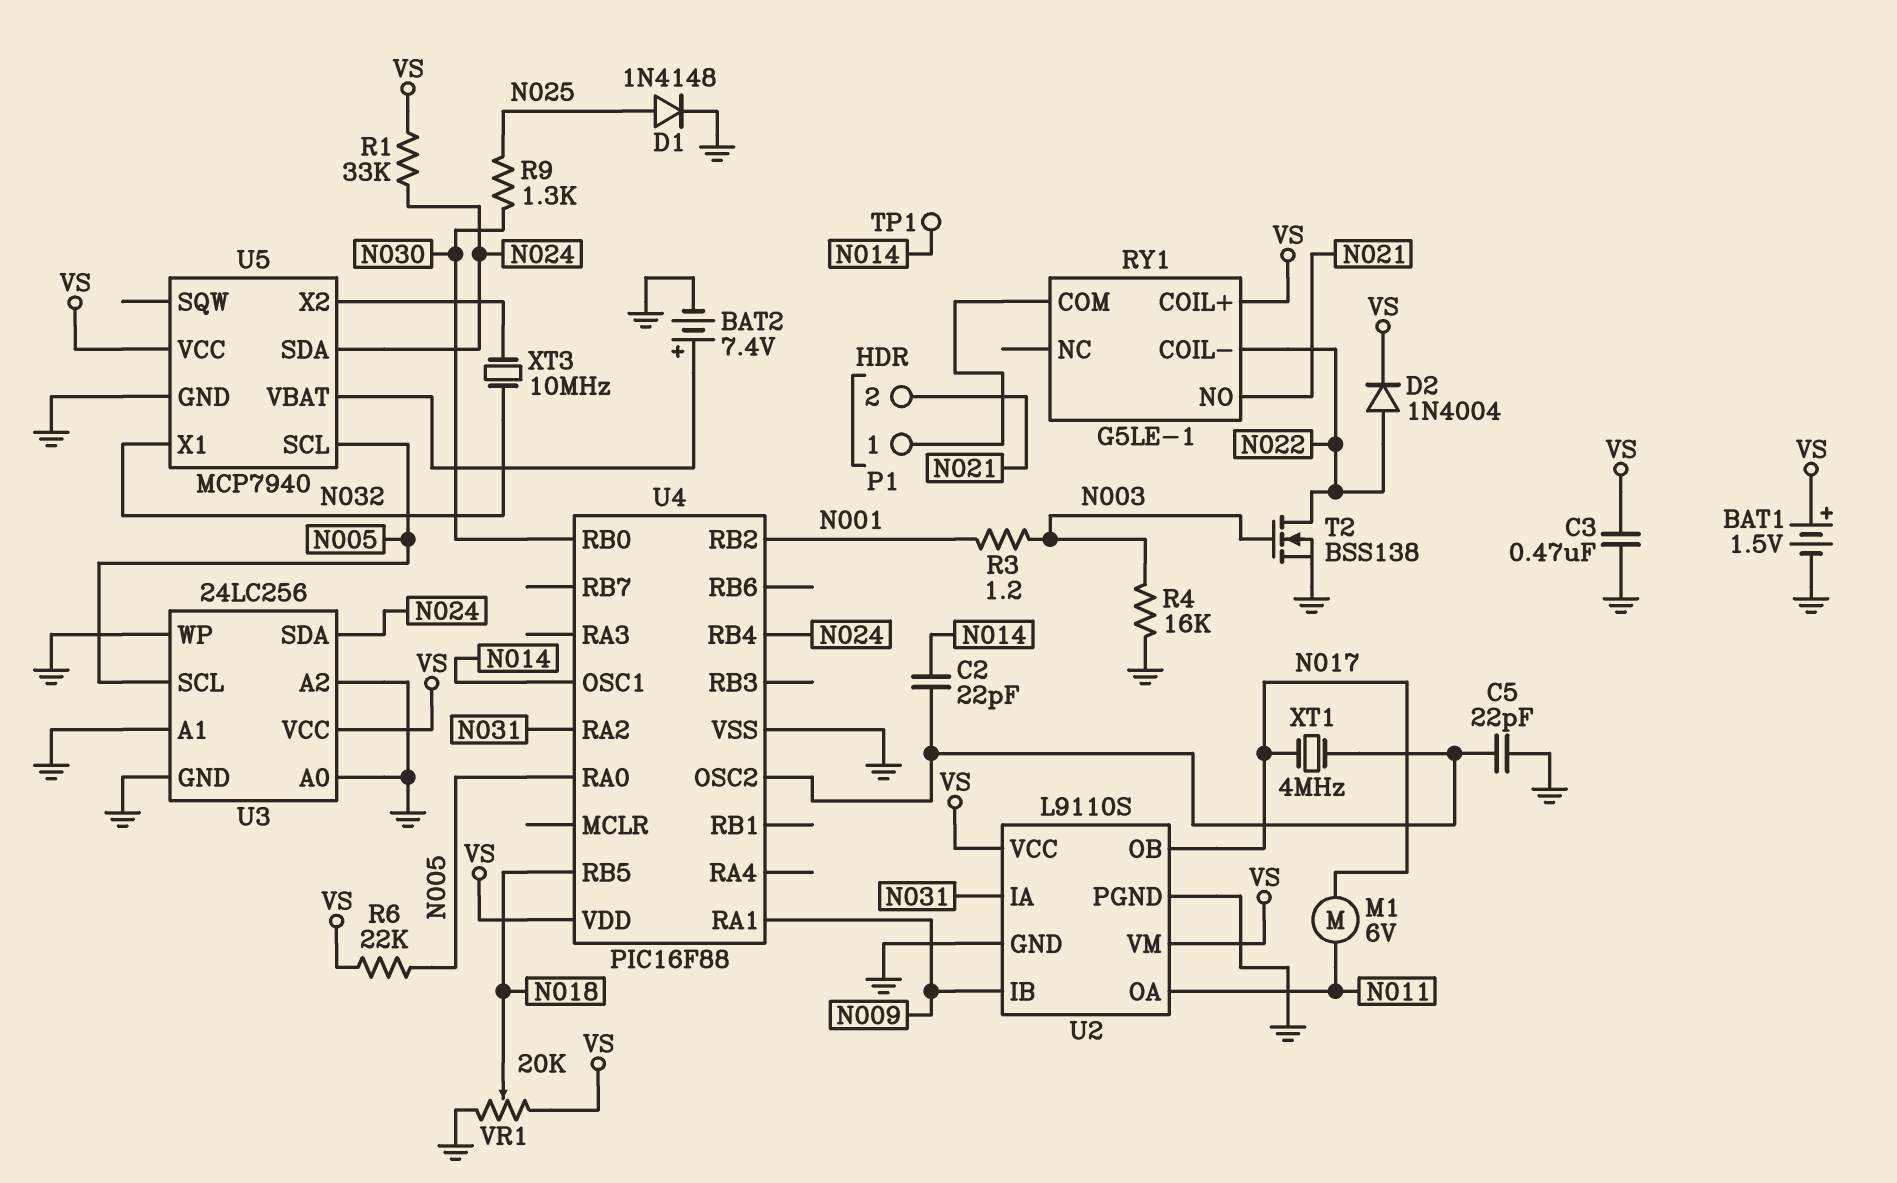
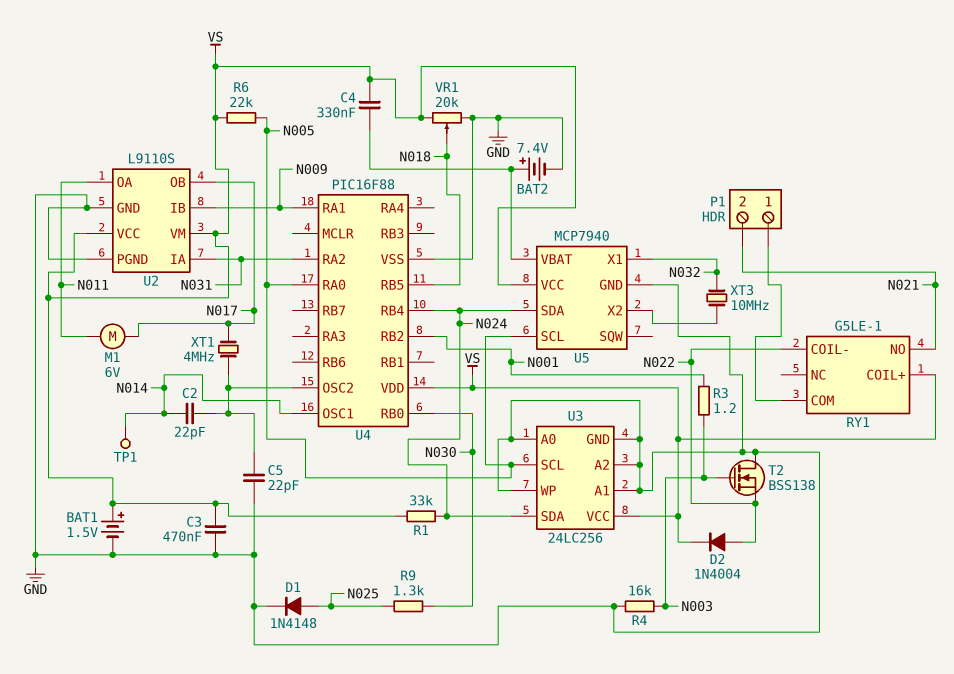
C4: none -> 330nF (U5/VBAT, VS)
T2: NMOS BSS138 (G N003, D N022, S GND) -> NMOS BSS138 (G N003, D GND, S N022)

